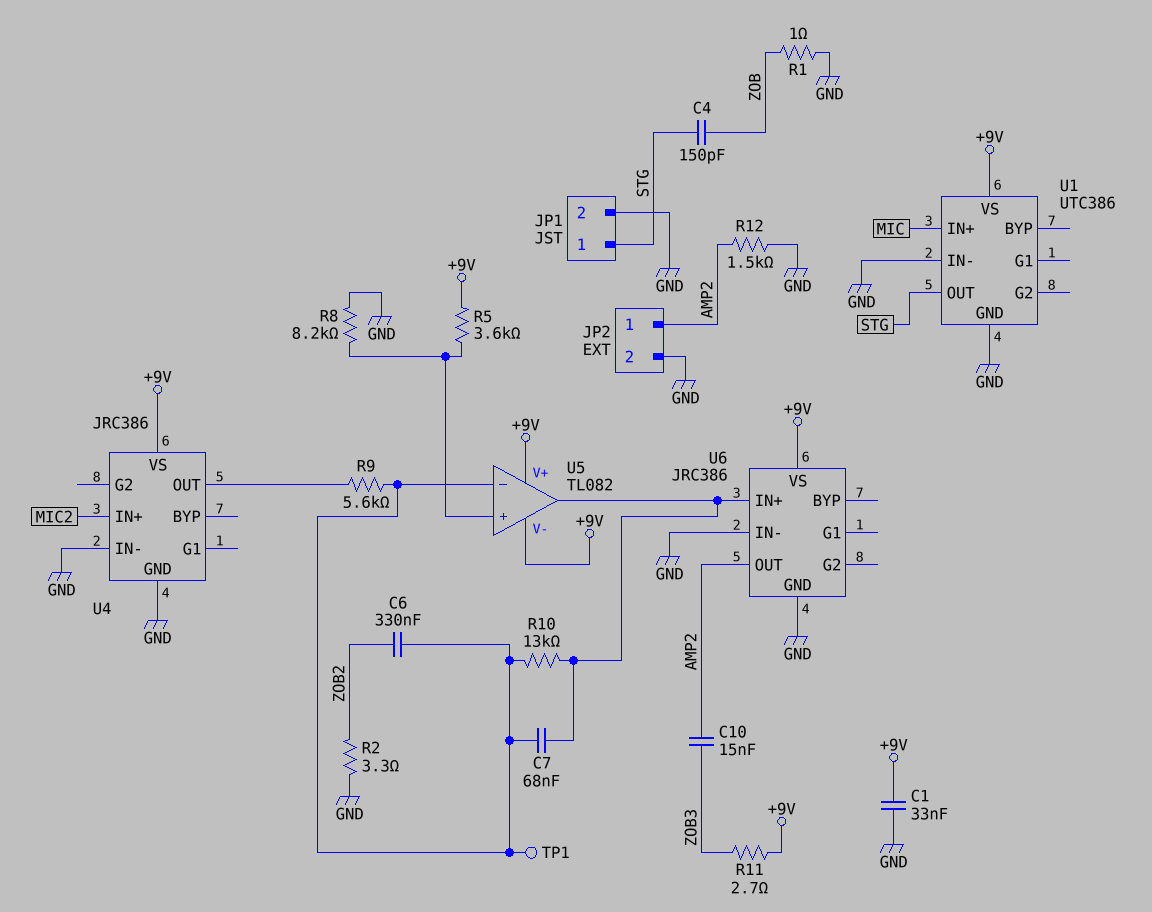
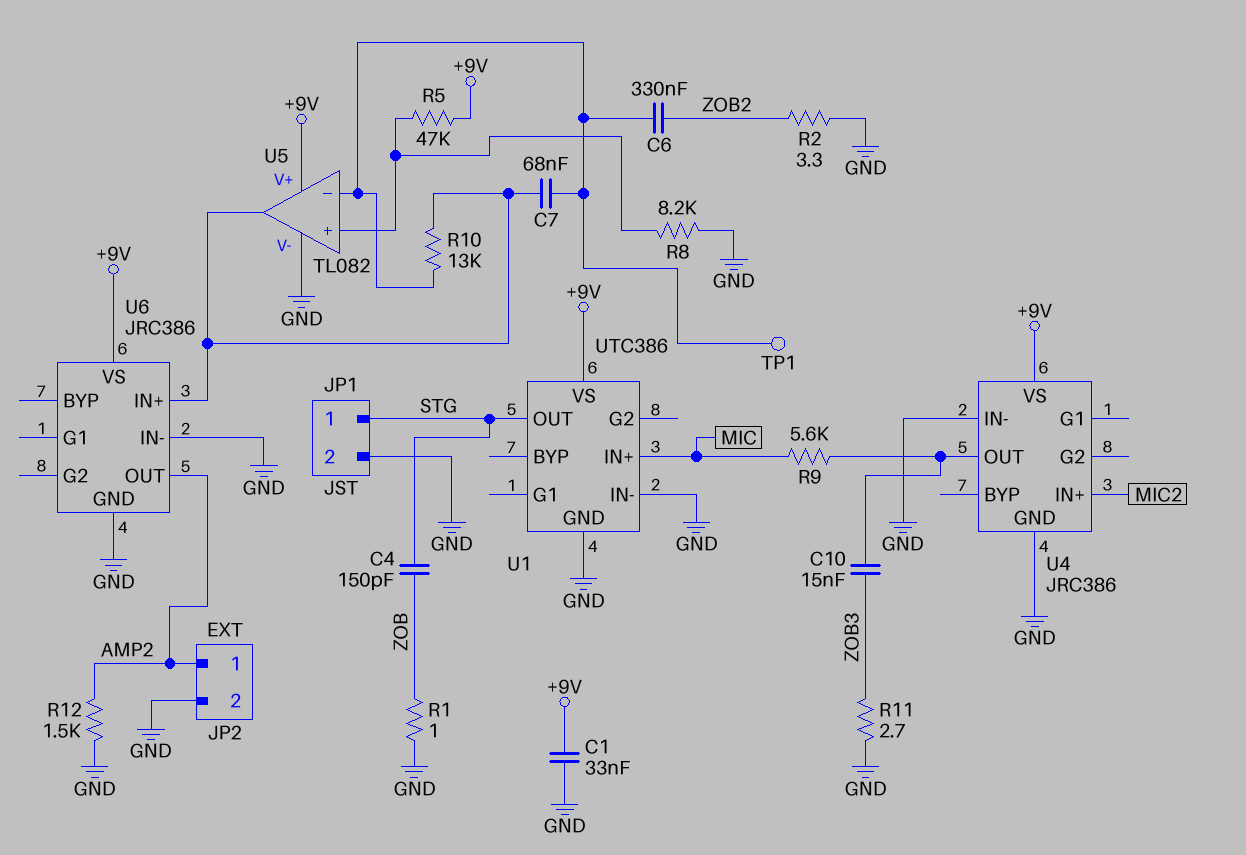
C10: 15nF (AMP2, ZOB3) -> 15nF (U4/OUT, ZOB3)
R5: 3.6k (+9V, U5/in+) -> 47k (+9V, U5/in+)
R9: 5.6k (U4/OUT, U5/in-) -> 5.6k (MIC, U4/OUT)
R11: 2.7 (+9V, ZOB3) -> 2.7 (GND, ZOB3)
U5 pin V-: +9V -> GND

